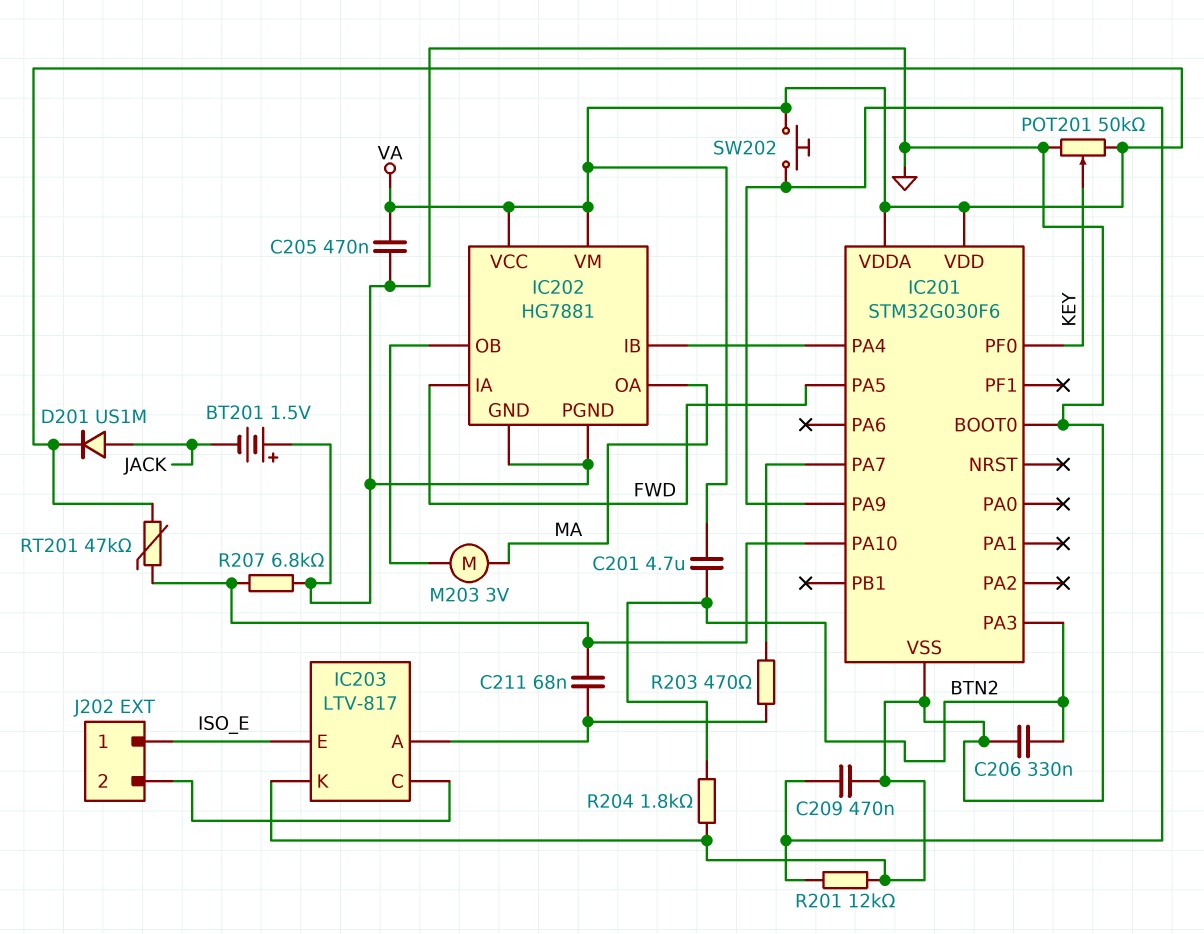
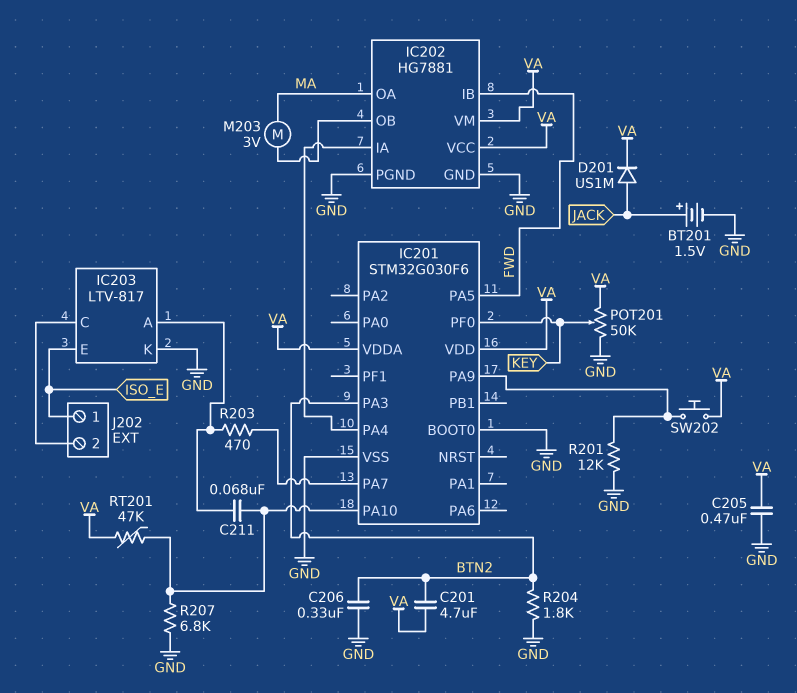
BT201: 1.5V (plus GND, minus JACK) -> 1.5V (plus JACK, minus GND)
C209: 470nF (GND, IC201/PA9) -> none
IC202 pin IA: FWD -> IC201/PA4
IC202 pin IB: IC201/PA4 -> FWD

